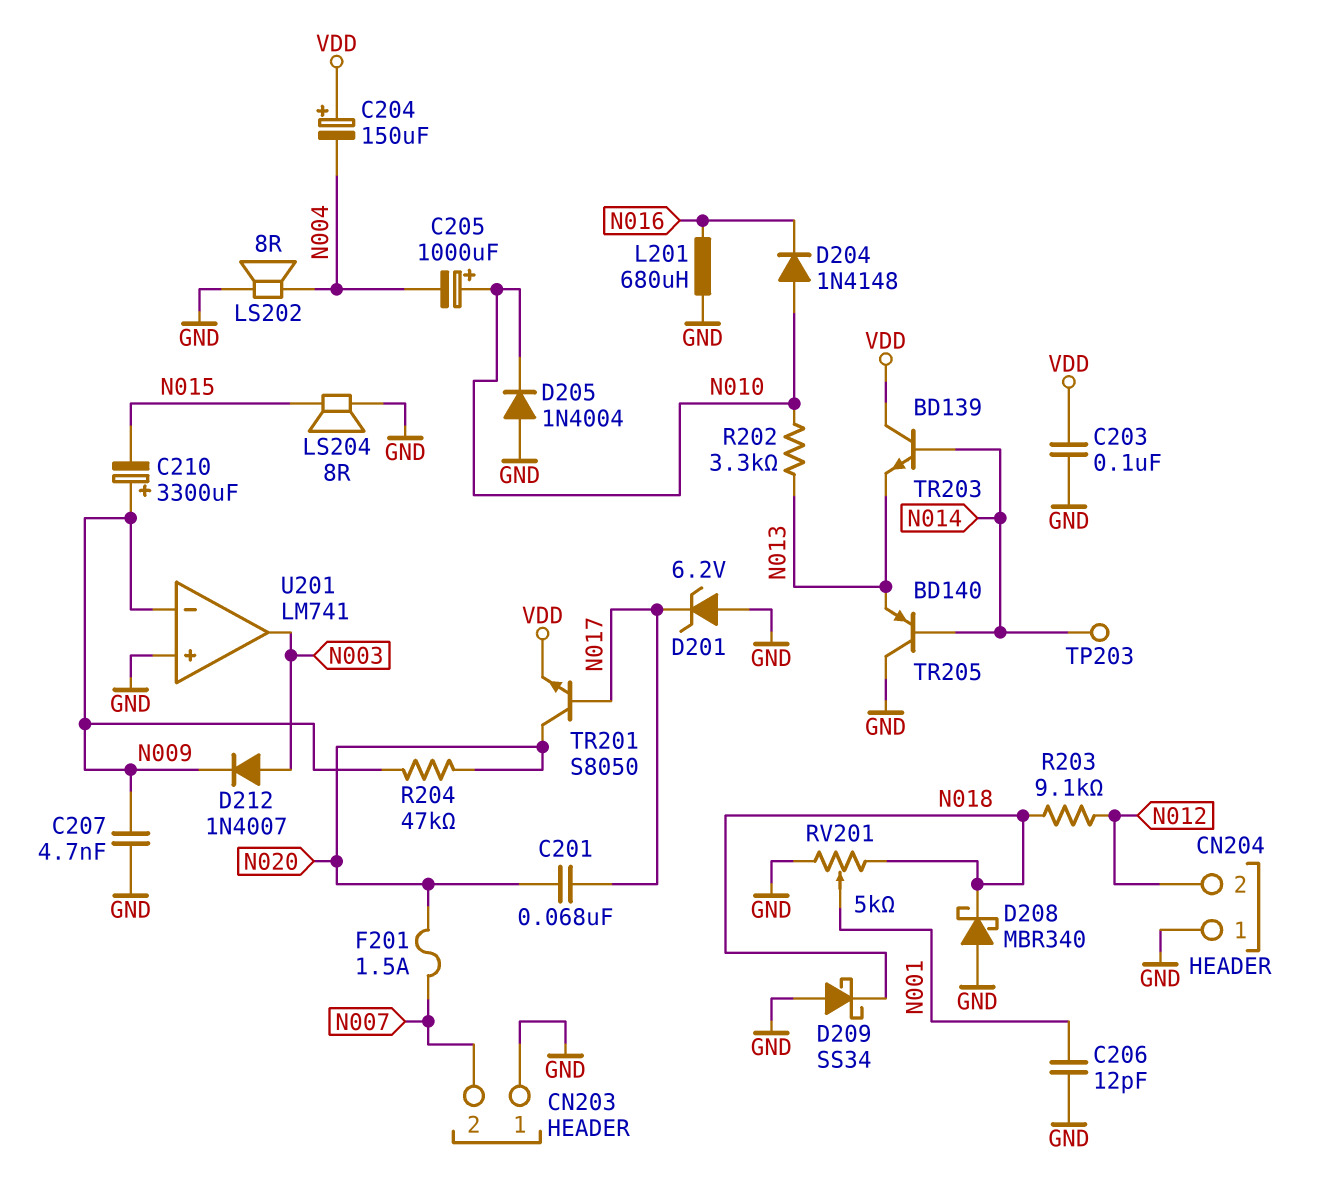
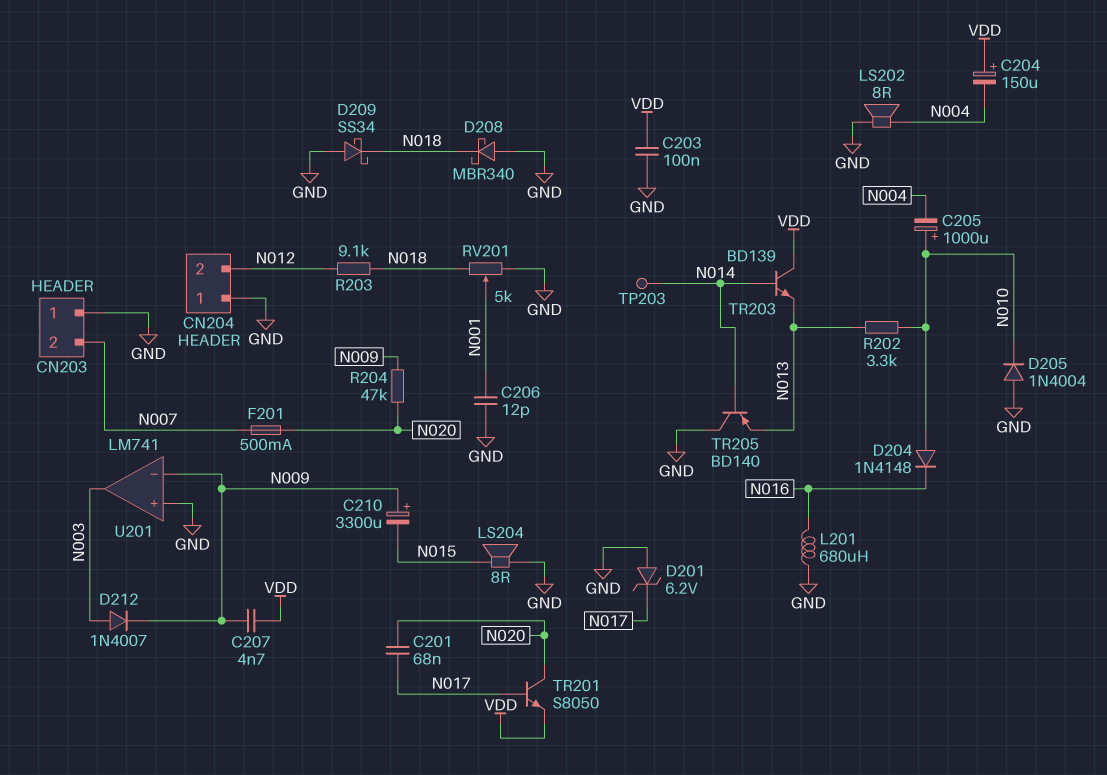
C207: 4.7nF (GND, N009) -> 4.7nF (N009, VDD)
F201: 1.5A (N007, N020) -> 500mA (N007, N020)

